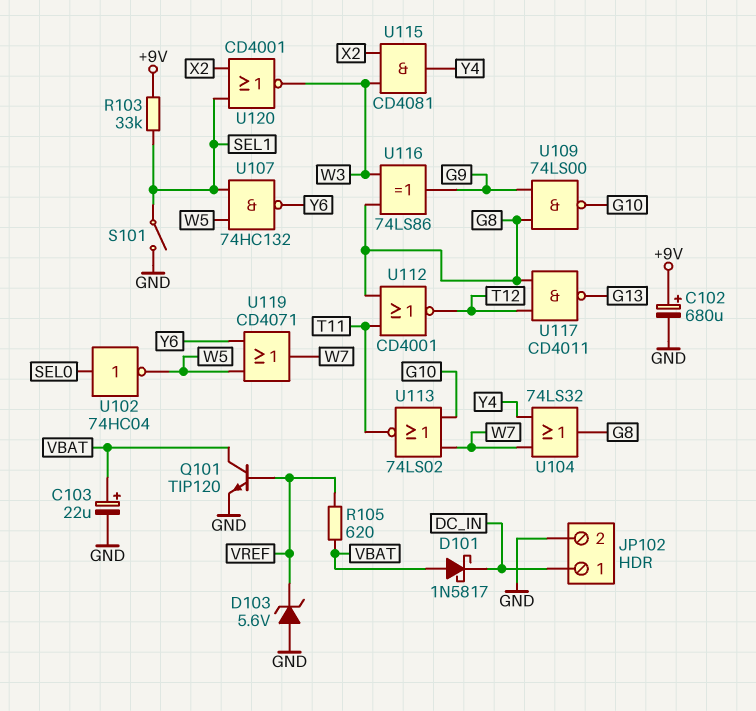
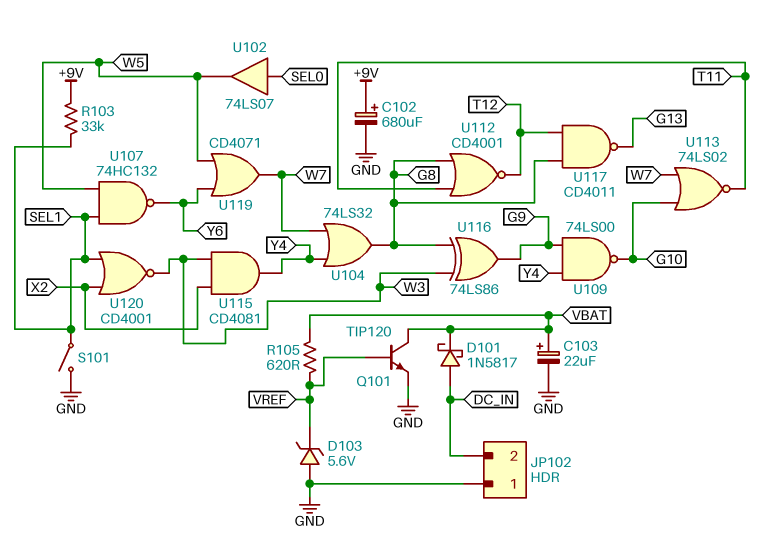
D101: schottky 1N5817 (A VBAT, K DC_IN) -> schottky 1N5817 (A DC_IN, K VBAT)
JP102 pin 1: DC_IN -> GND
JP102 pin 2: GND -> DC_IN
U102: NOT 74HC04 (in SEL0, out W5) -> buffer 74LS07 (in SEL0, out W5)
U109: NAND 74LS00 (in G8, in G9, out G10) -> NAND 74LS00 (in G9, in Y4, out G10)

